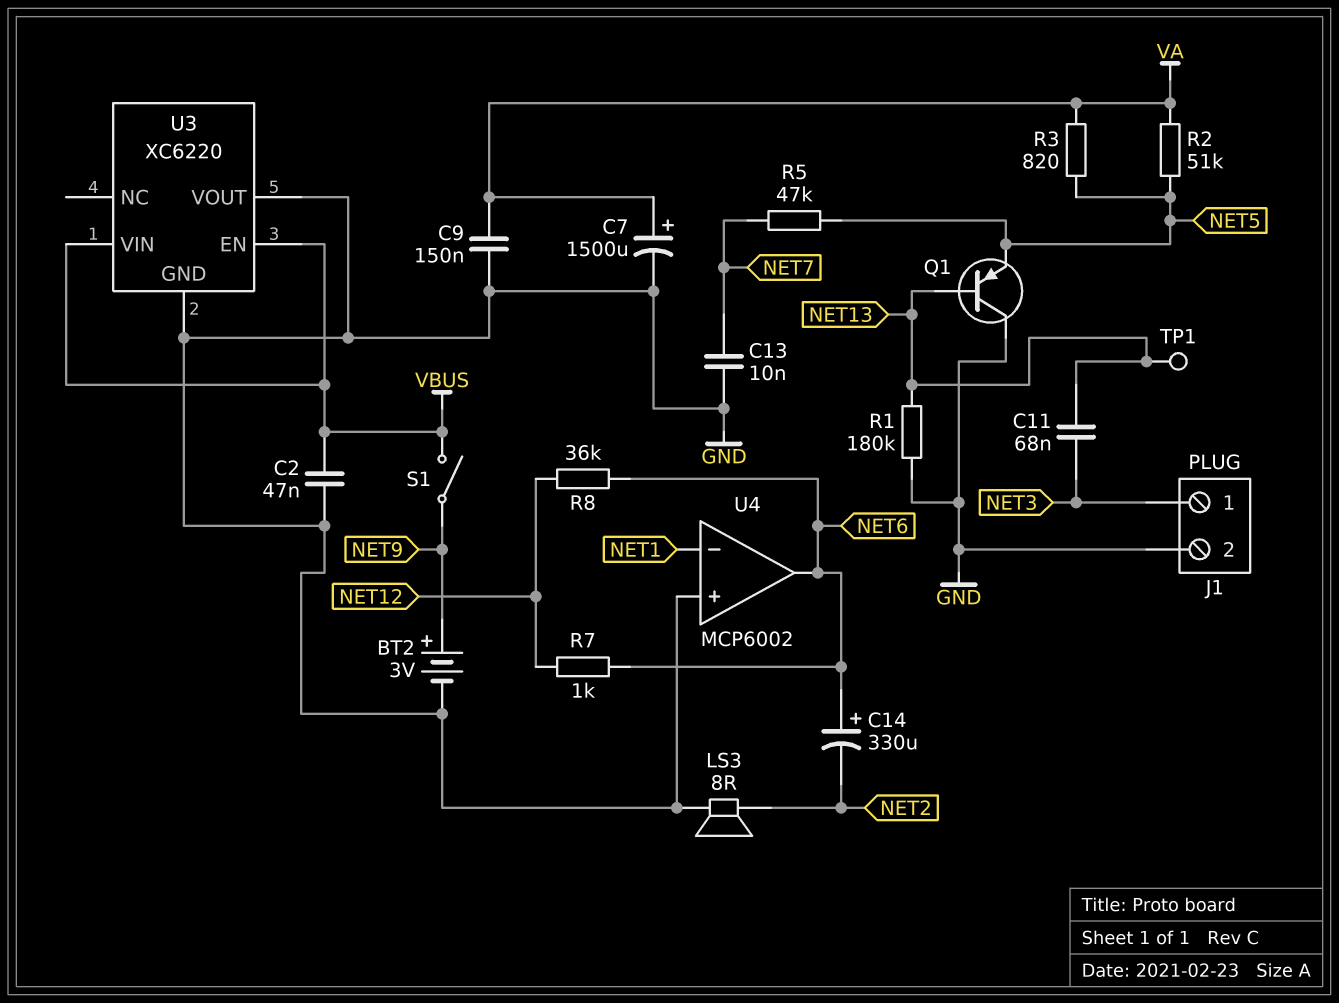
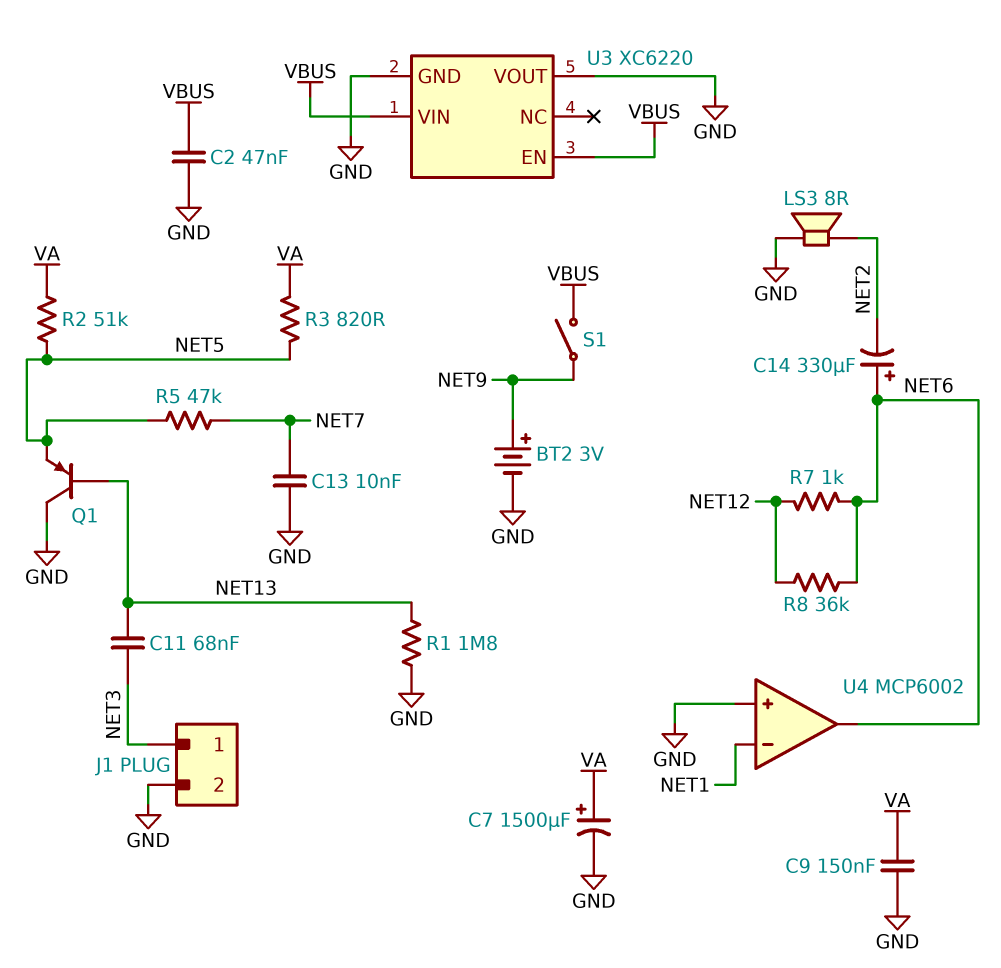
R1: 180k (GND, NET13) -> 1.8M (GND, NET13)
TP1: test point (NET13) -> none

